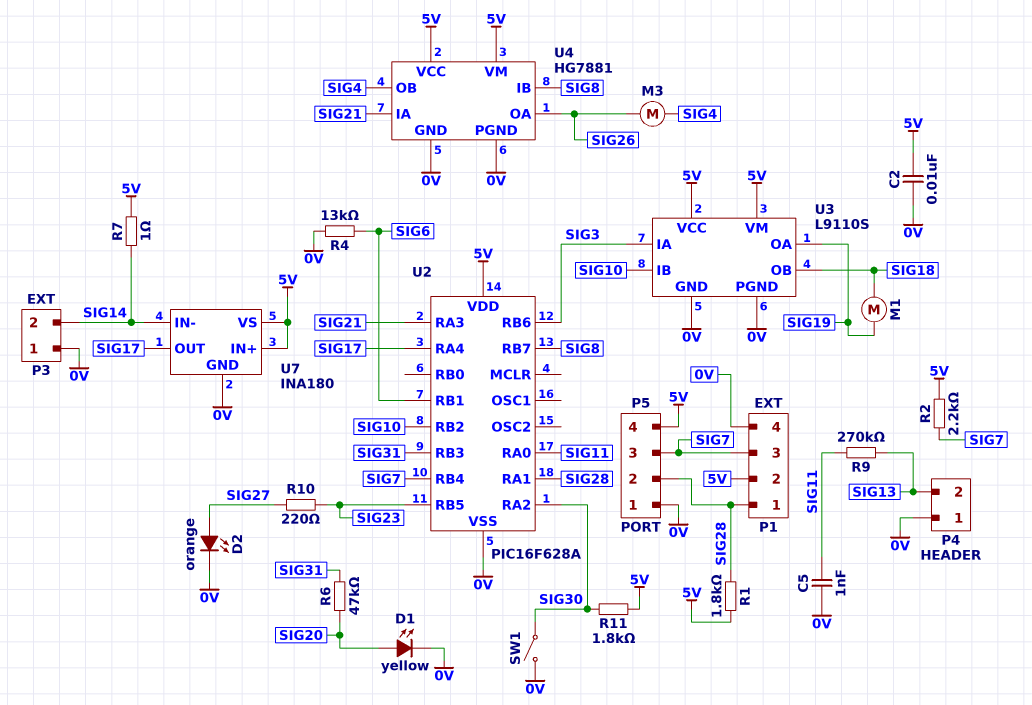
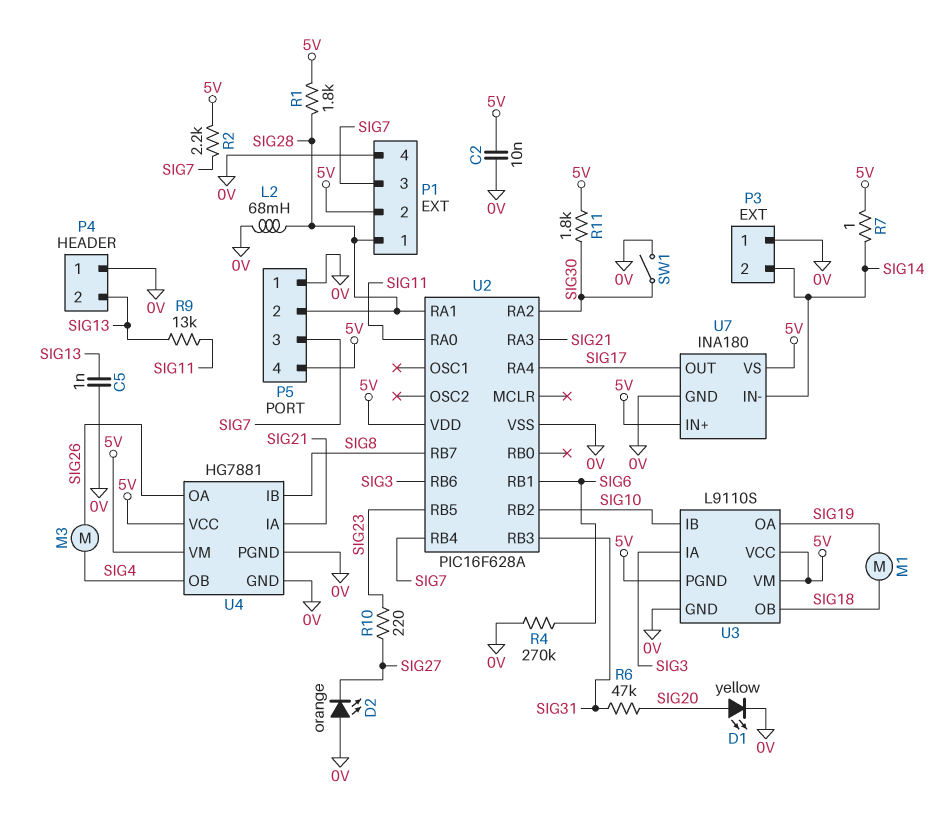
C5: 1nF (0V, SIG11) -> 1nF (0V, SIG13)
D2: LED orange (A SIG27, K 0V) -> LED orange (A 0V, K SIG27)
L2: none -> 68mH (0V, SIG28)
R4: 13k (0V, SIG6) -> 270k (0V, SIG6)
R9: 270k (SIG11, SIG13) -> 13k (SIG11, SIG13)
U3 pin PGND: 0V -> 5V

